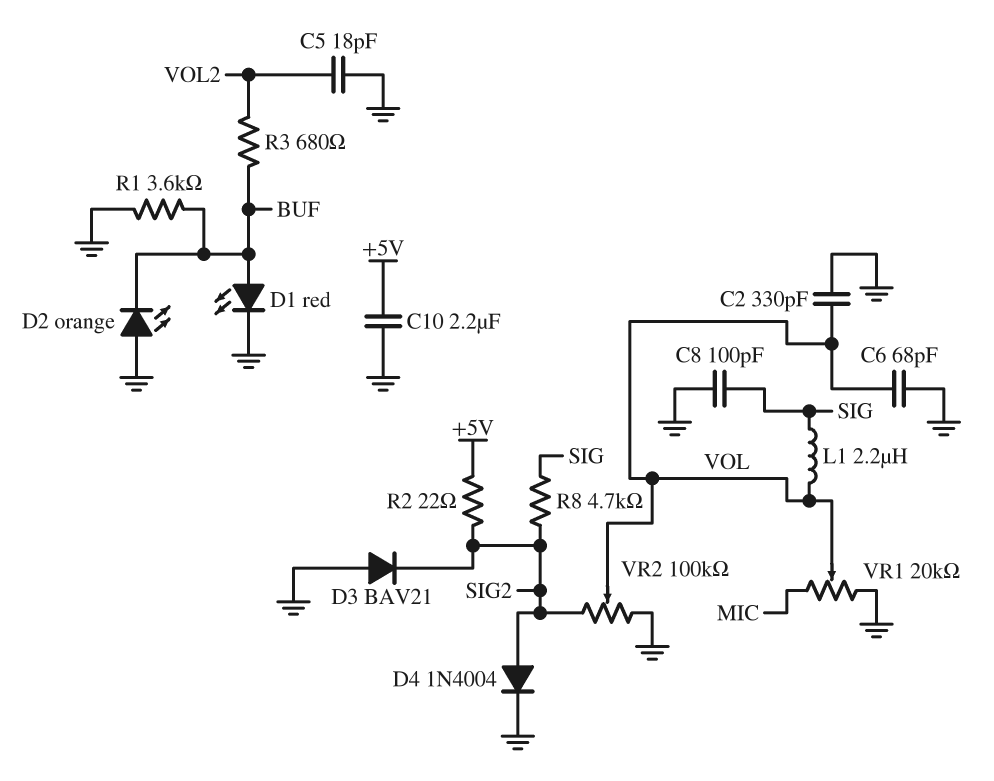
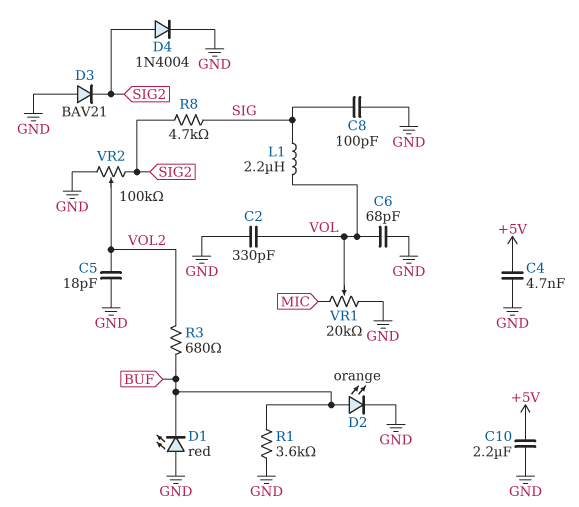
C4: none -> 4.7nF (+5V, GND)
D1: LED red (A BUF, K GND) -> LED red (A GND, K BUF)
D2: LED orange (A GND, K BUF) -> LED orange (A BUF, K GND)
R2: 22 (+5V, SIG2) -> none
VR2: 100k (GND, SIG2, wiper VOL) -> 100k (GND, SIG2, wiper VOL2)

